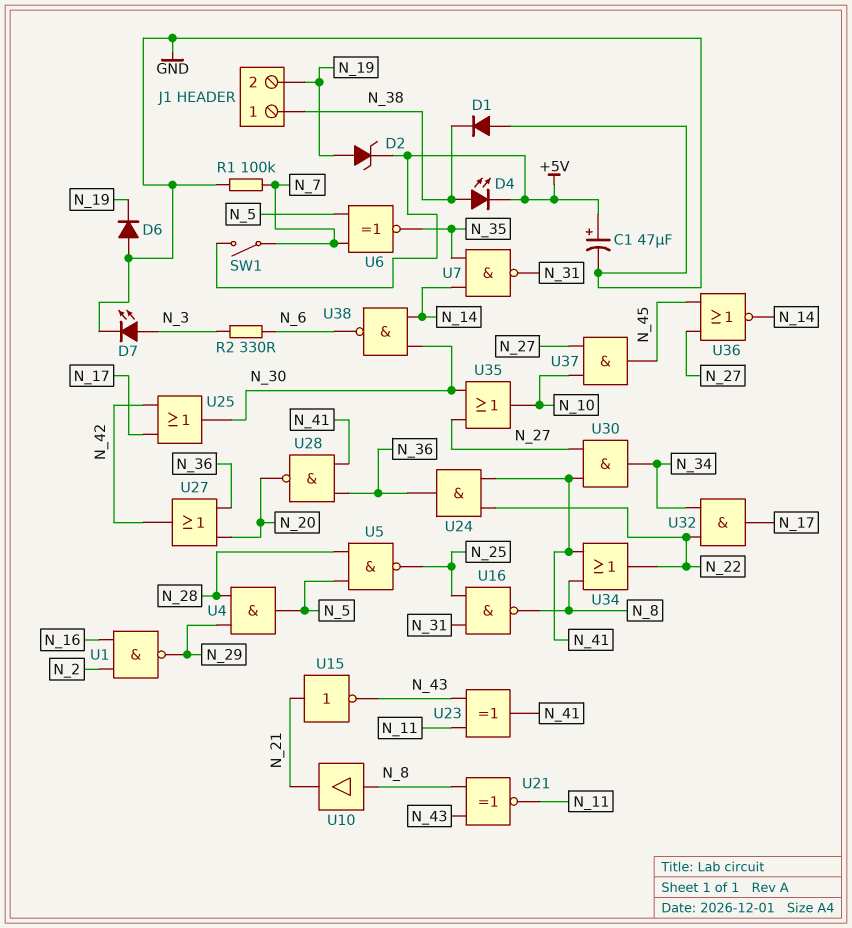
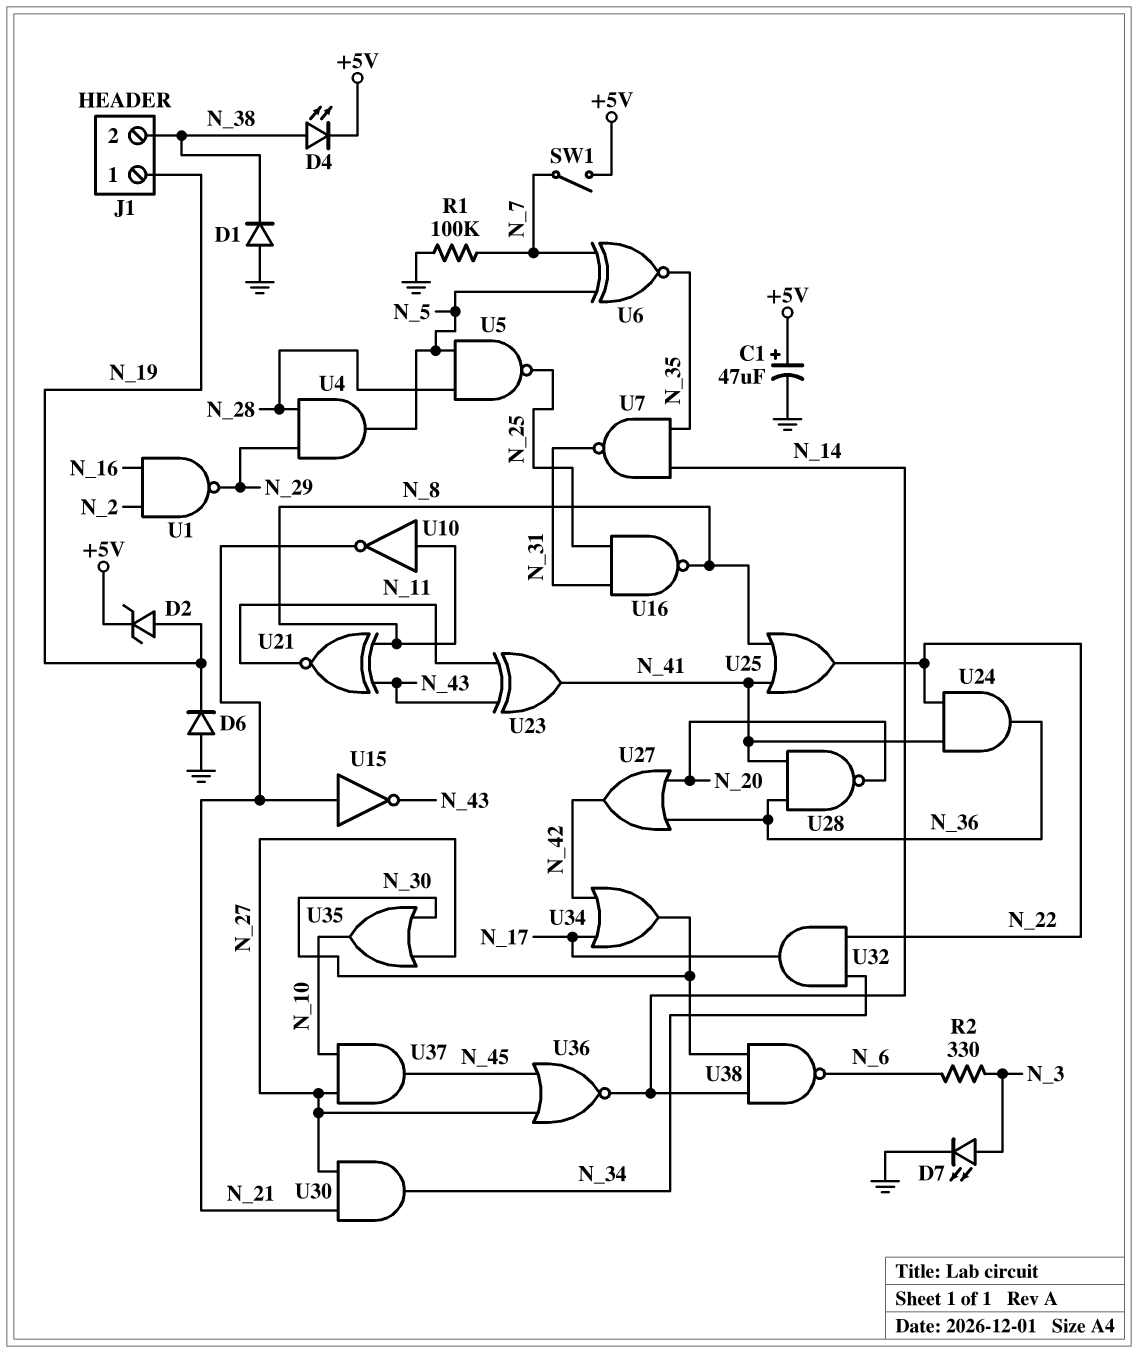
J1 pin 1: N_38 -> N_19
J1 pin 2: N_19 -> N_38
U10: buffer (in N_8, out N_21) -> NOT (in N_8, out N_21)
U25: OR (in N_17, in N_42, out N_30) -> OR (in N_8, in N_41, out N_22)
U30: AND (in N_27, in N_41, out N_34) -> AND (in N_21, in N_27, out N_34)
U34: OR (in N_8, in N_41, out N_22) -> OR (in N_17, in N_42, out N_30)

